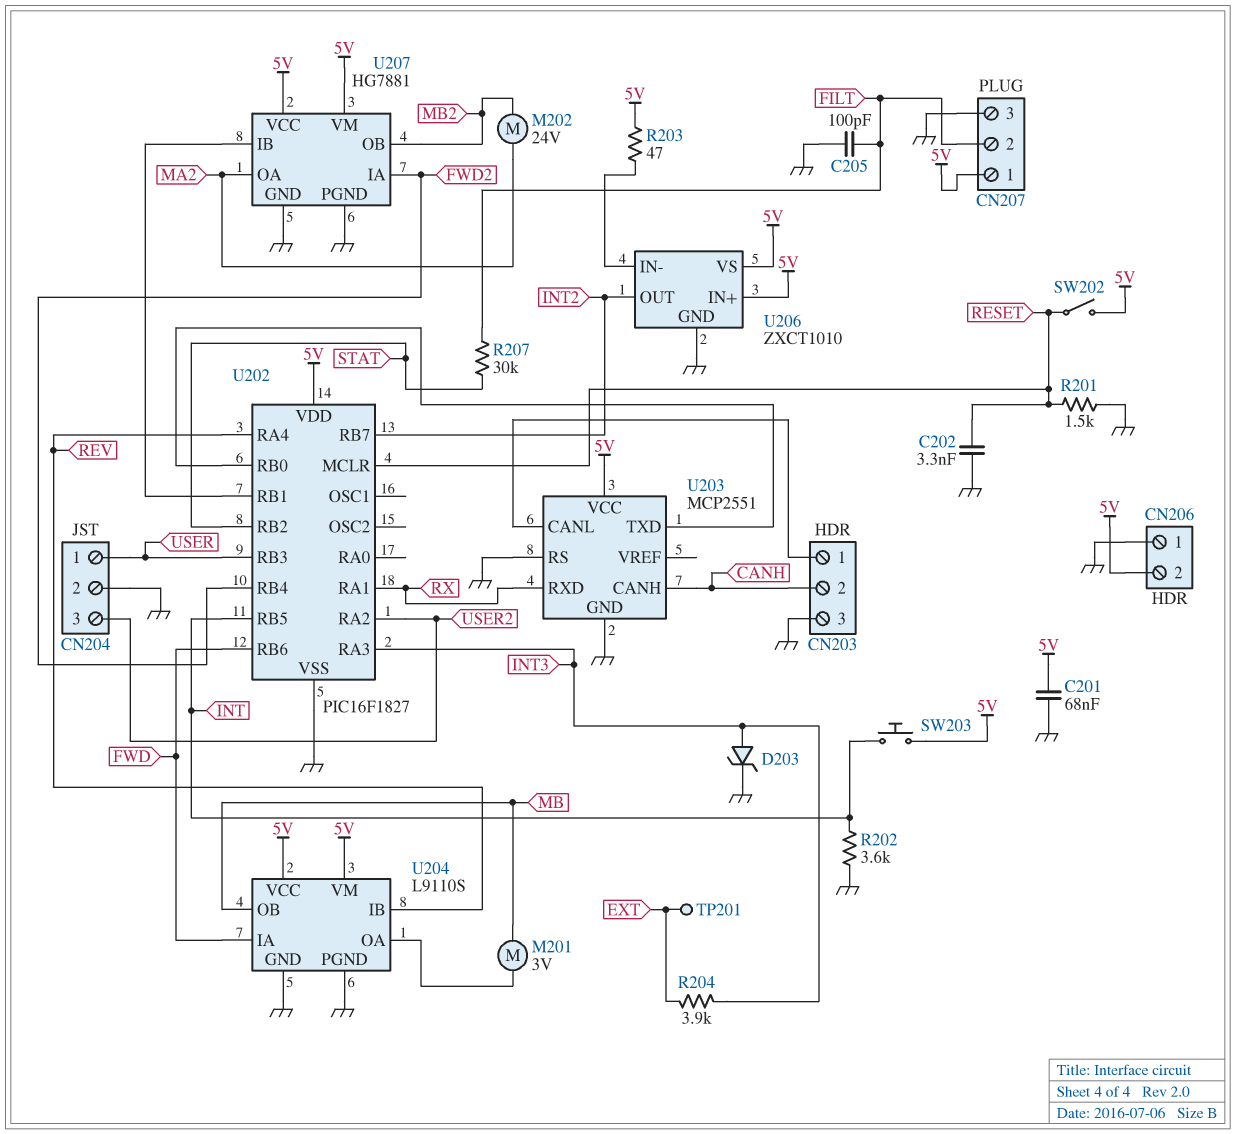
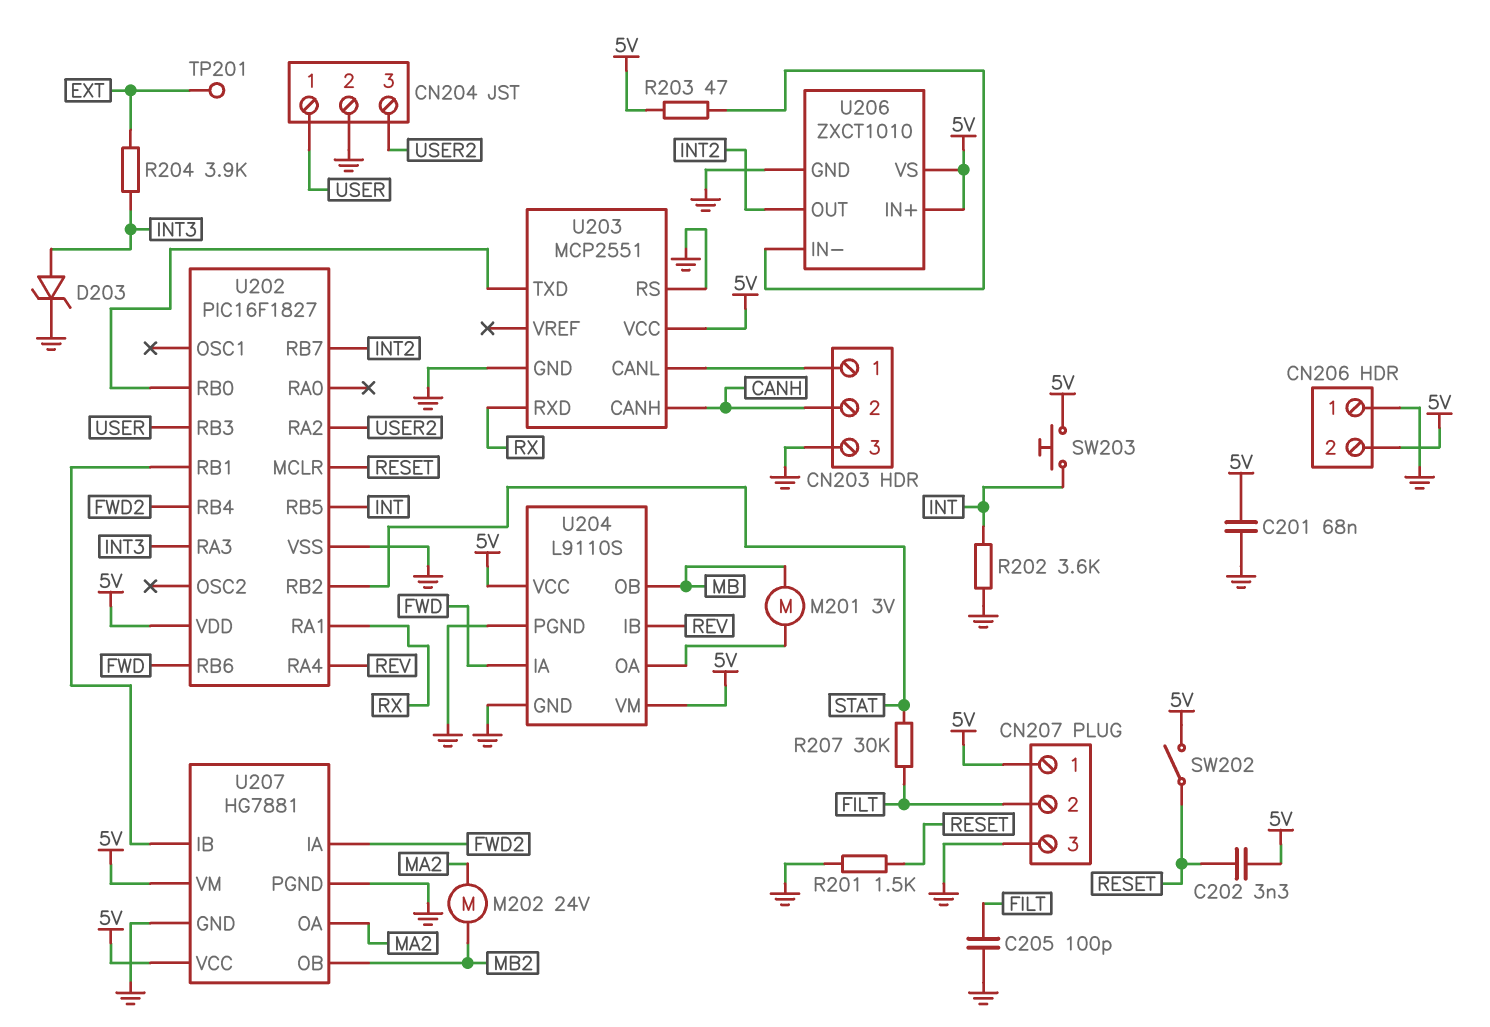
C202: 3.3nF (GND, RESET) -> 3.3nF (5V, RESET)

